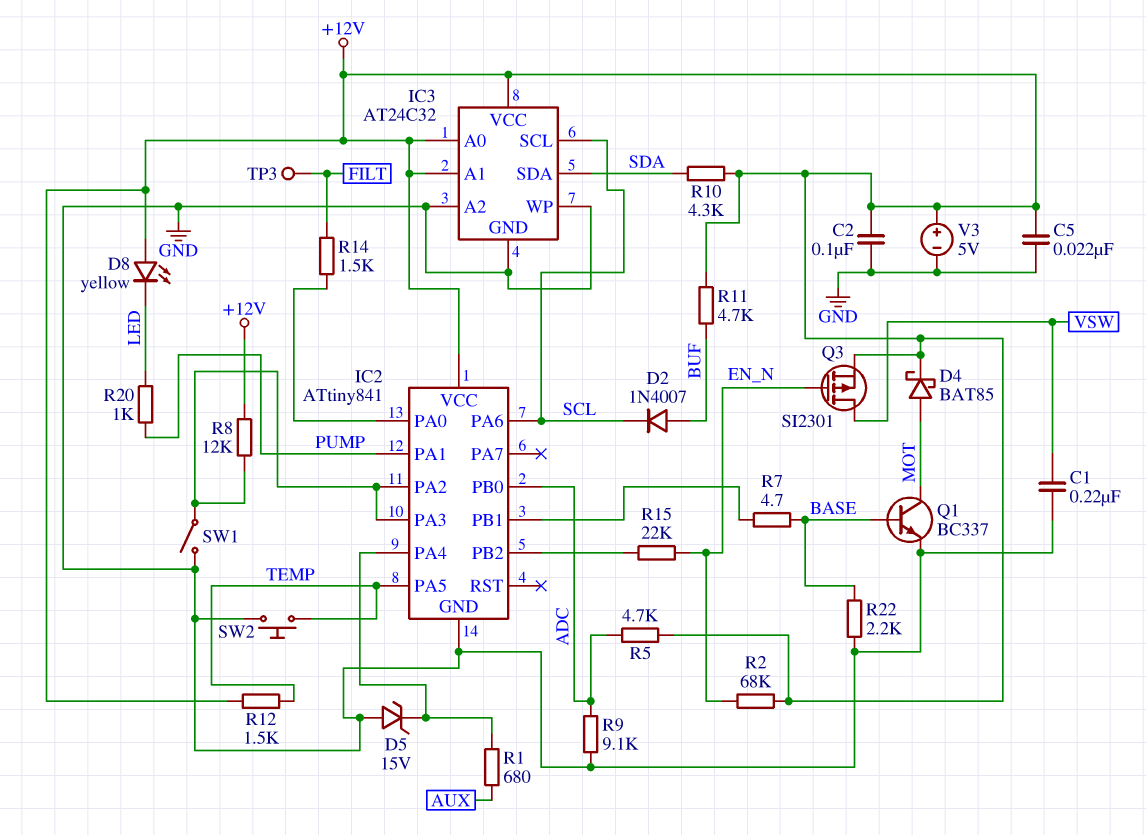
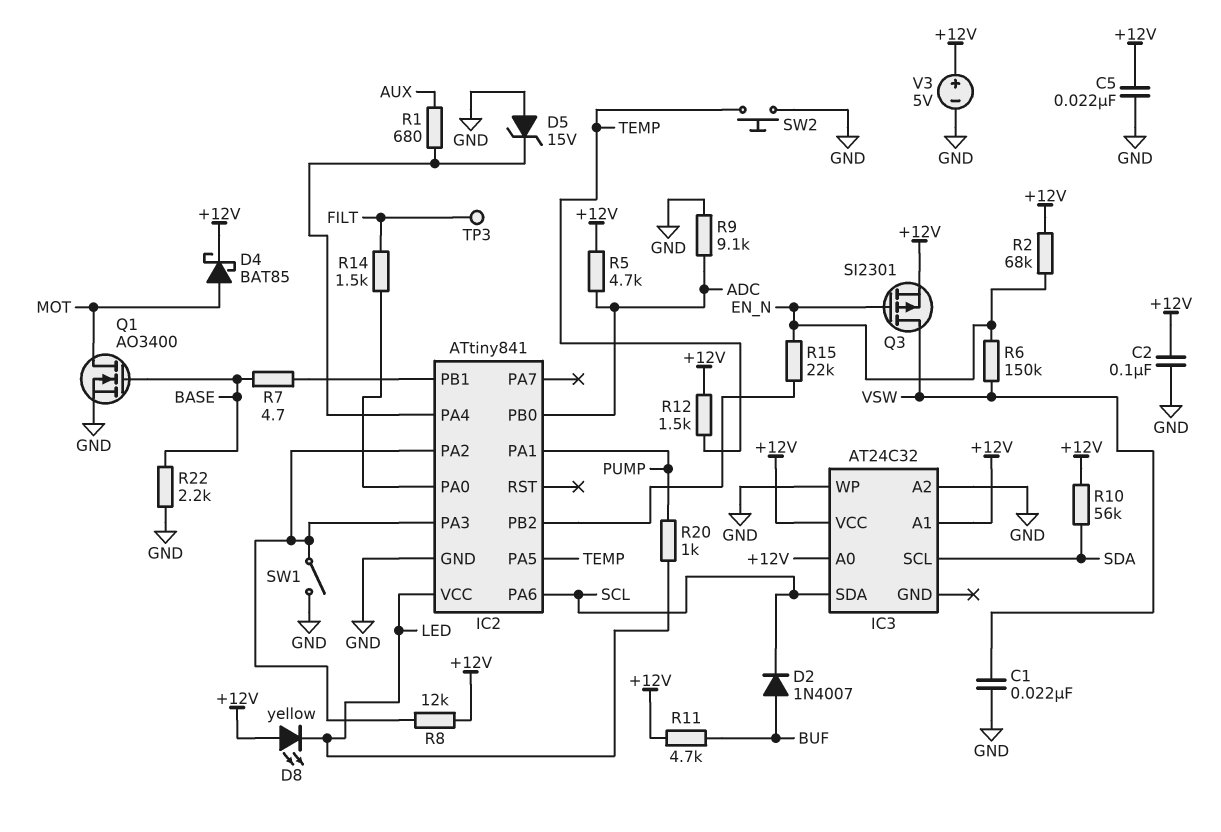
C1: 220nF (GND, VSW) -> 22nF (GND, VSW)
IC2 pin VCC: +12V -> LED
IC3 pin GND: GND -> none
IC3 pin SCL: SCL -> SDA
IC3 pin SDA: SDA -> SCL
Q1: NPN BC337 (B BASE, C MOT, E GND) -> NMOS AO3400 (G BASE, D MOT, S GND)
R6: none -> 150k (EN_N, VSW)
R10: 4.3k (+12V, SDA) -> 56k (+12V, SDA)

